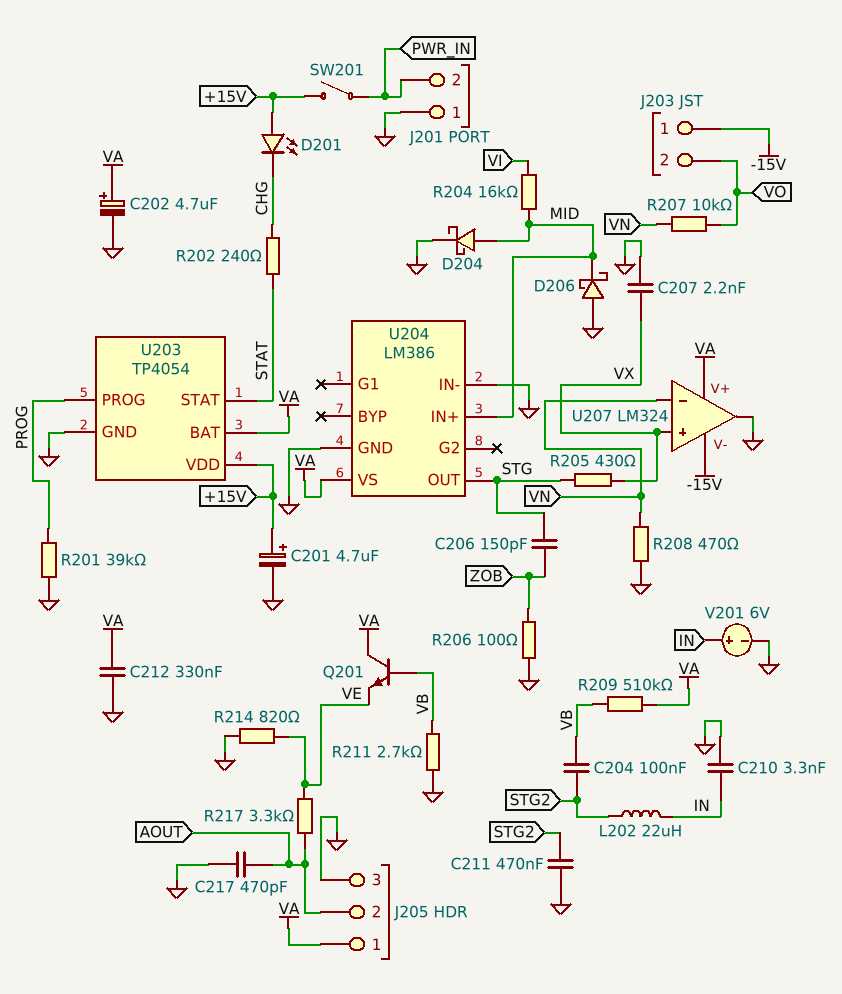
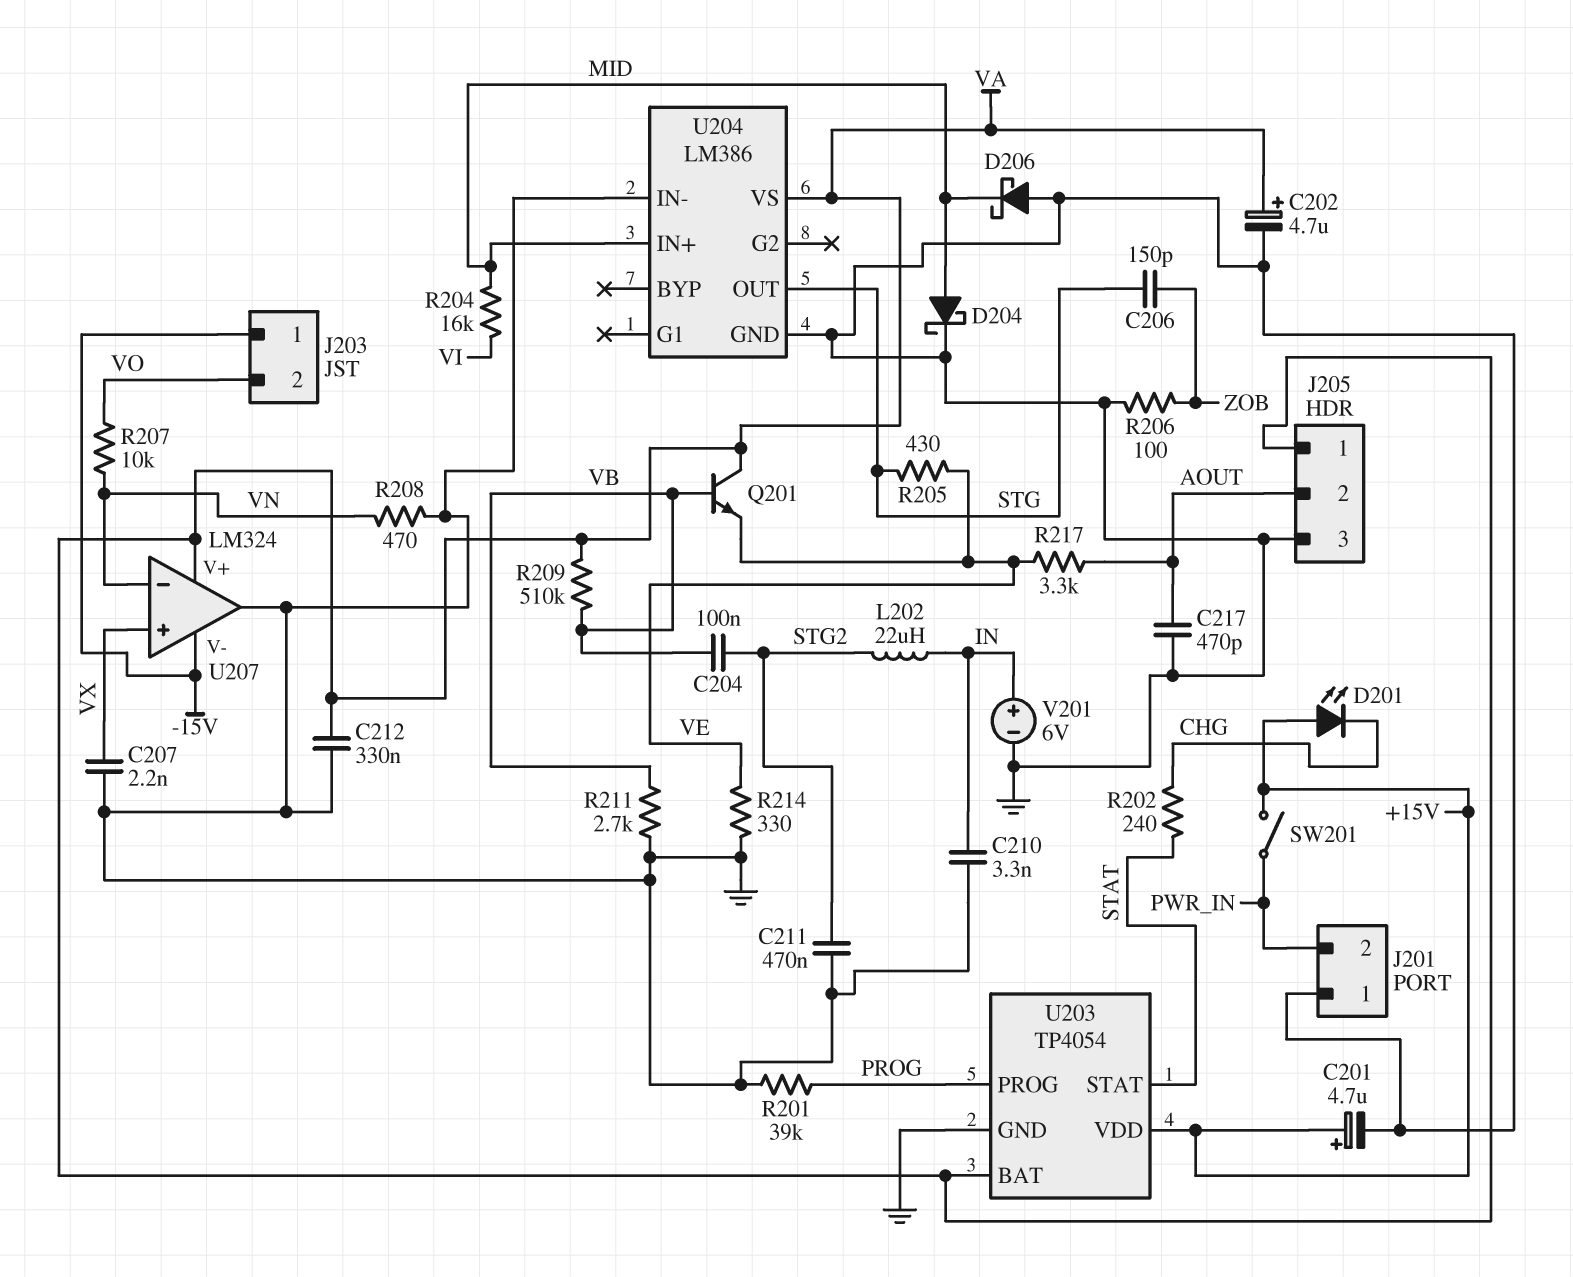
R205: 430 (STG, VX) -> 430 (STG, VE)
R214: 820 (GND, VE) -> 330 (GND, VE)

